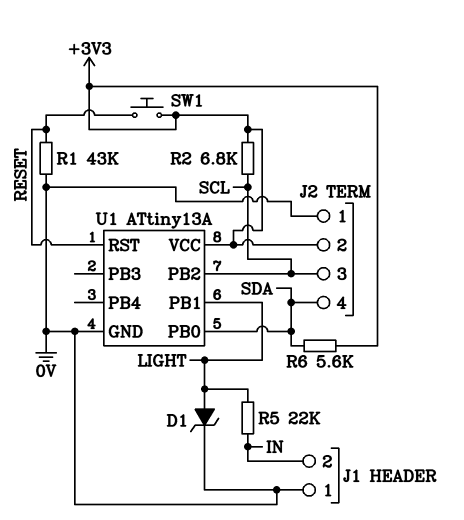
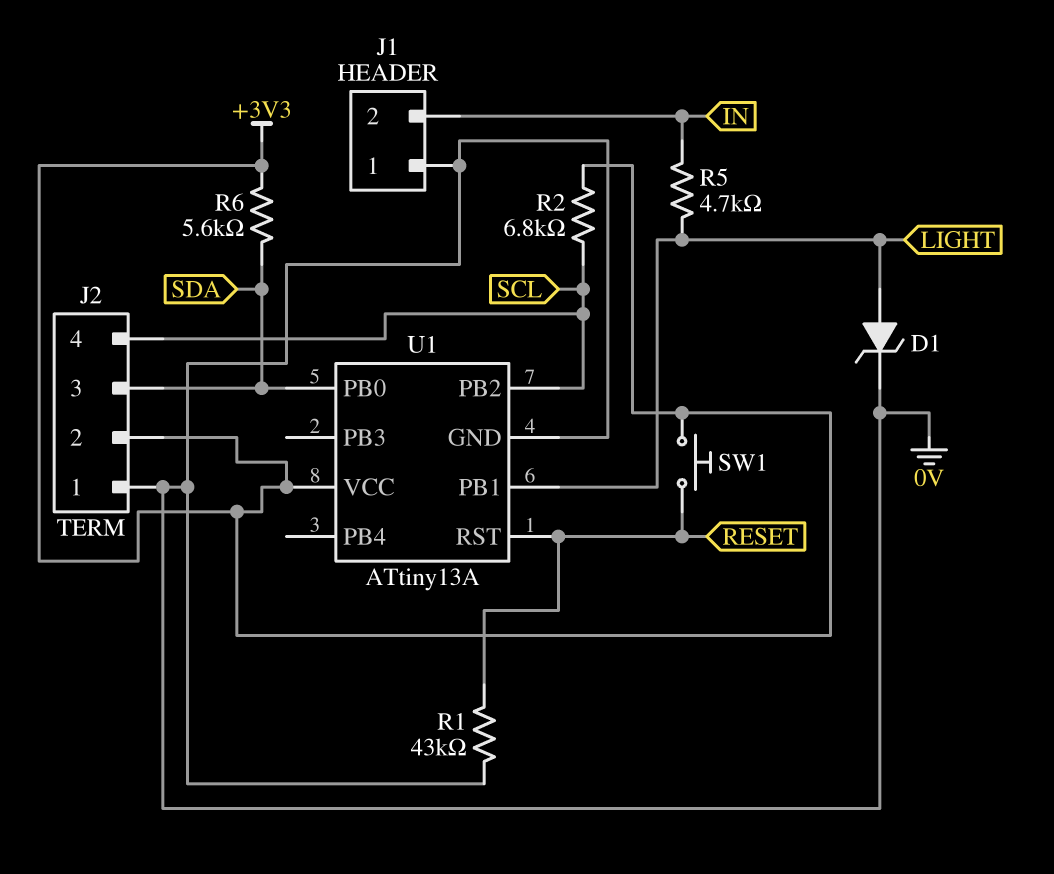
J2 pin 3: SCL -> SDA
J2 pin 4: SDA -> SCL
R5: 22k (IN, LIGHT) -> 4.7k (IN, LIGHT)

